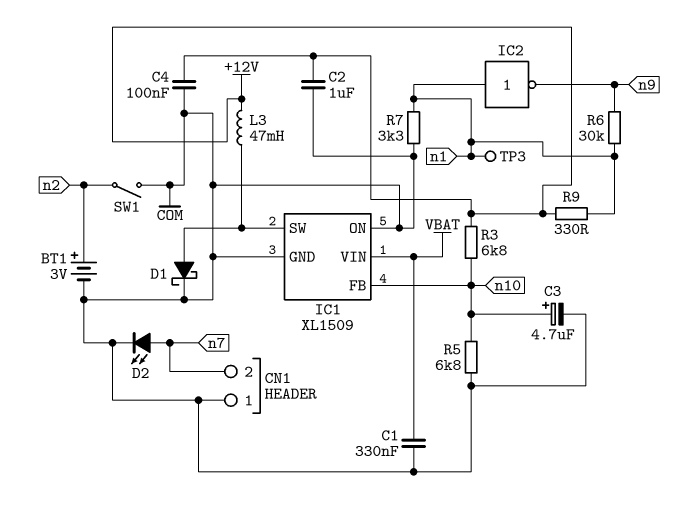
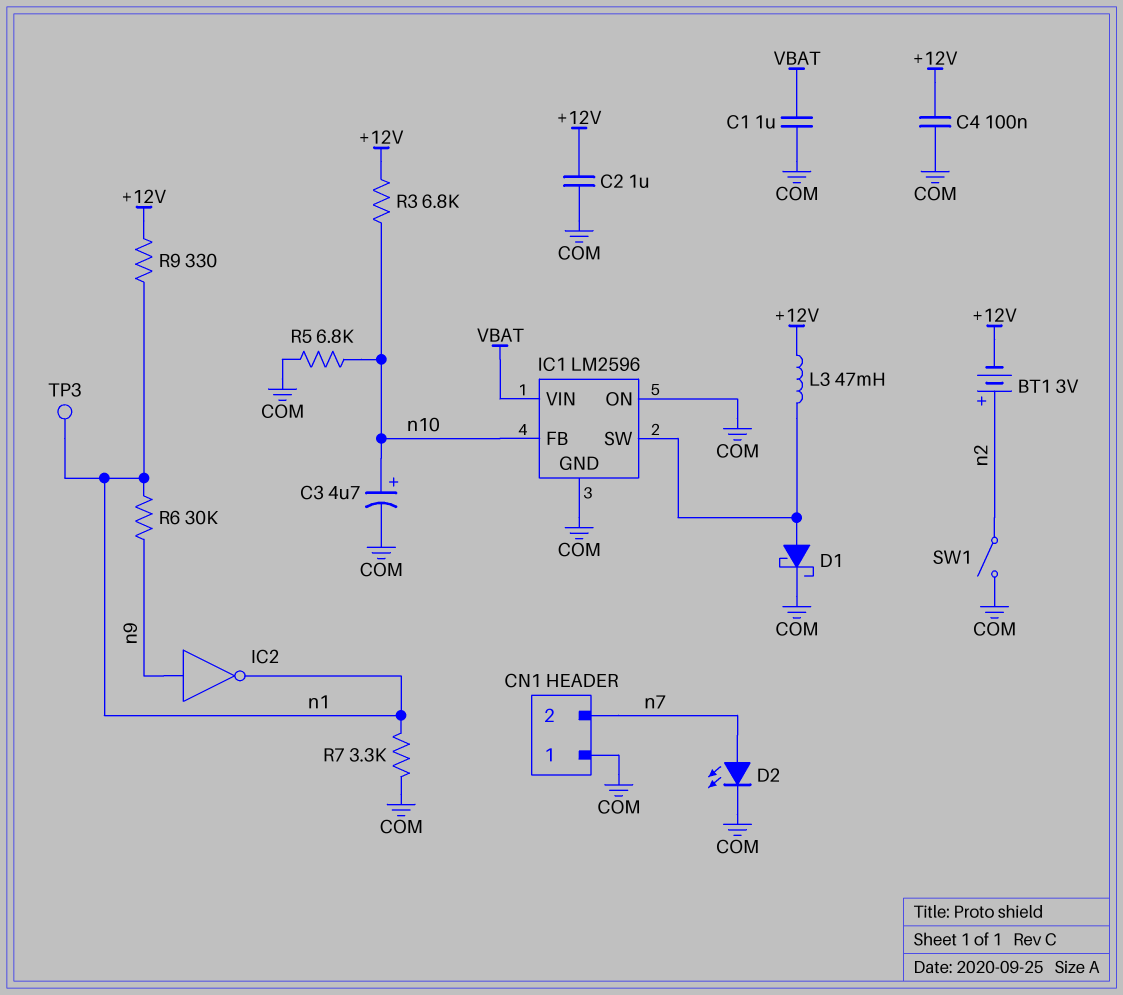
BT1: 3V (plus n2, minus COM) -> 3V (plus n2, minus +12V)
C1: 330nF (COM, VBAT) -> 1uF (COM, VBAT)
IC1: XL1509 -> LM2596
IC2: NOT (in n1, out n9) -> NOT (in n9, out n1)

